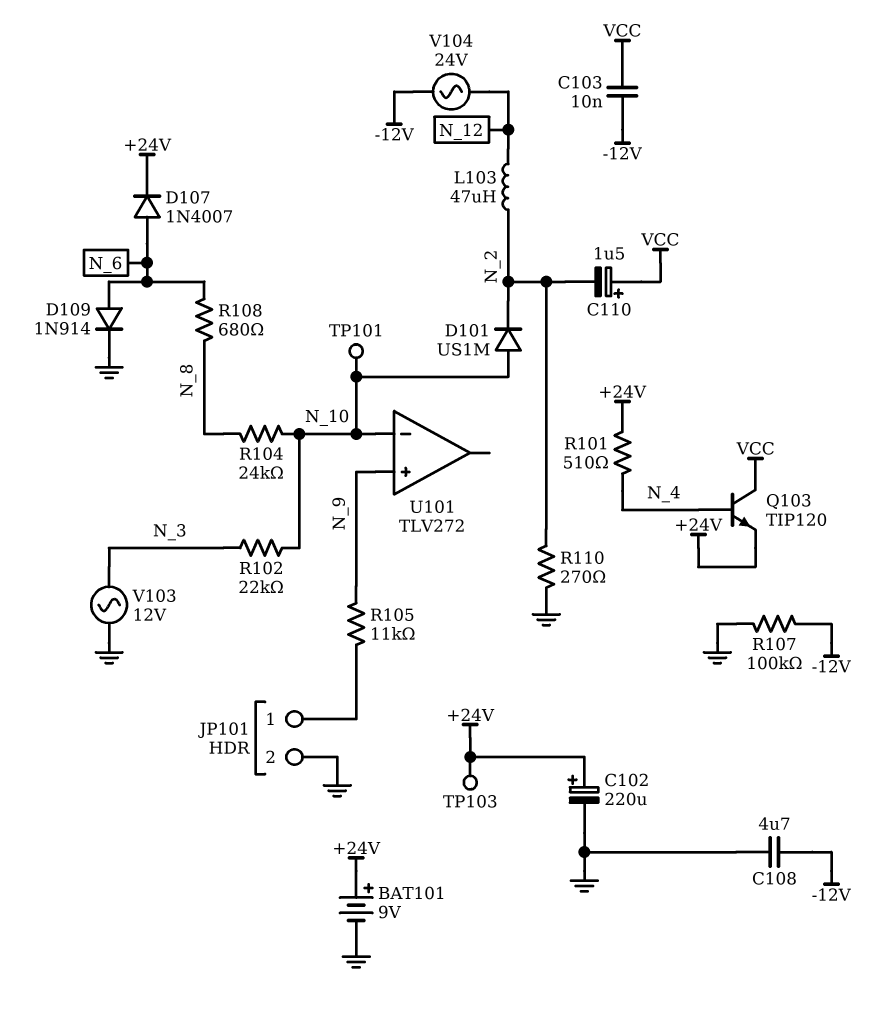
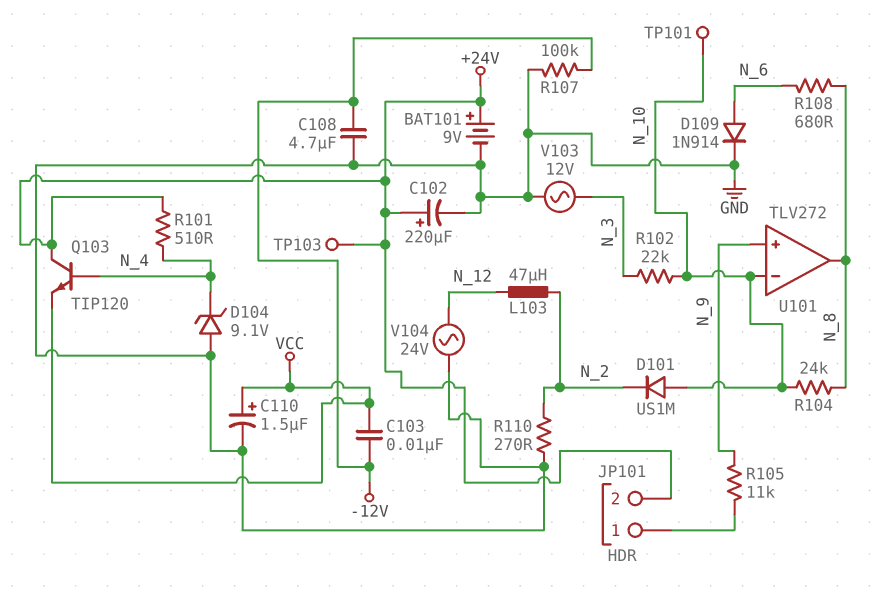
C110: 1.5uF (plus VCC, minus N_2) -> 1.5uF (plus VCC, minus GND)
D104: none -> zener 9.1V (A GND, K N_4)
D107: diode 1N4007 (A N_6, K +24V) -> none
JP101 pin 2: GND -> +24V
Q103: NPN TIP120 (B N_4, C VCC, E +24V) -> NPN TIP120 (B N_4, C +24V, E VCC)
U101 pin out: none -> N_8
V104: AC 24V (-12V, N_12) -> AC 24V (GND, N_12)

